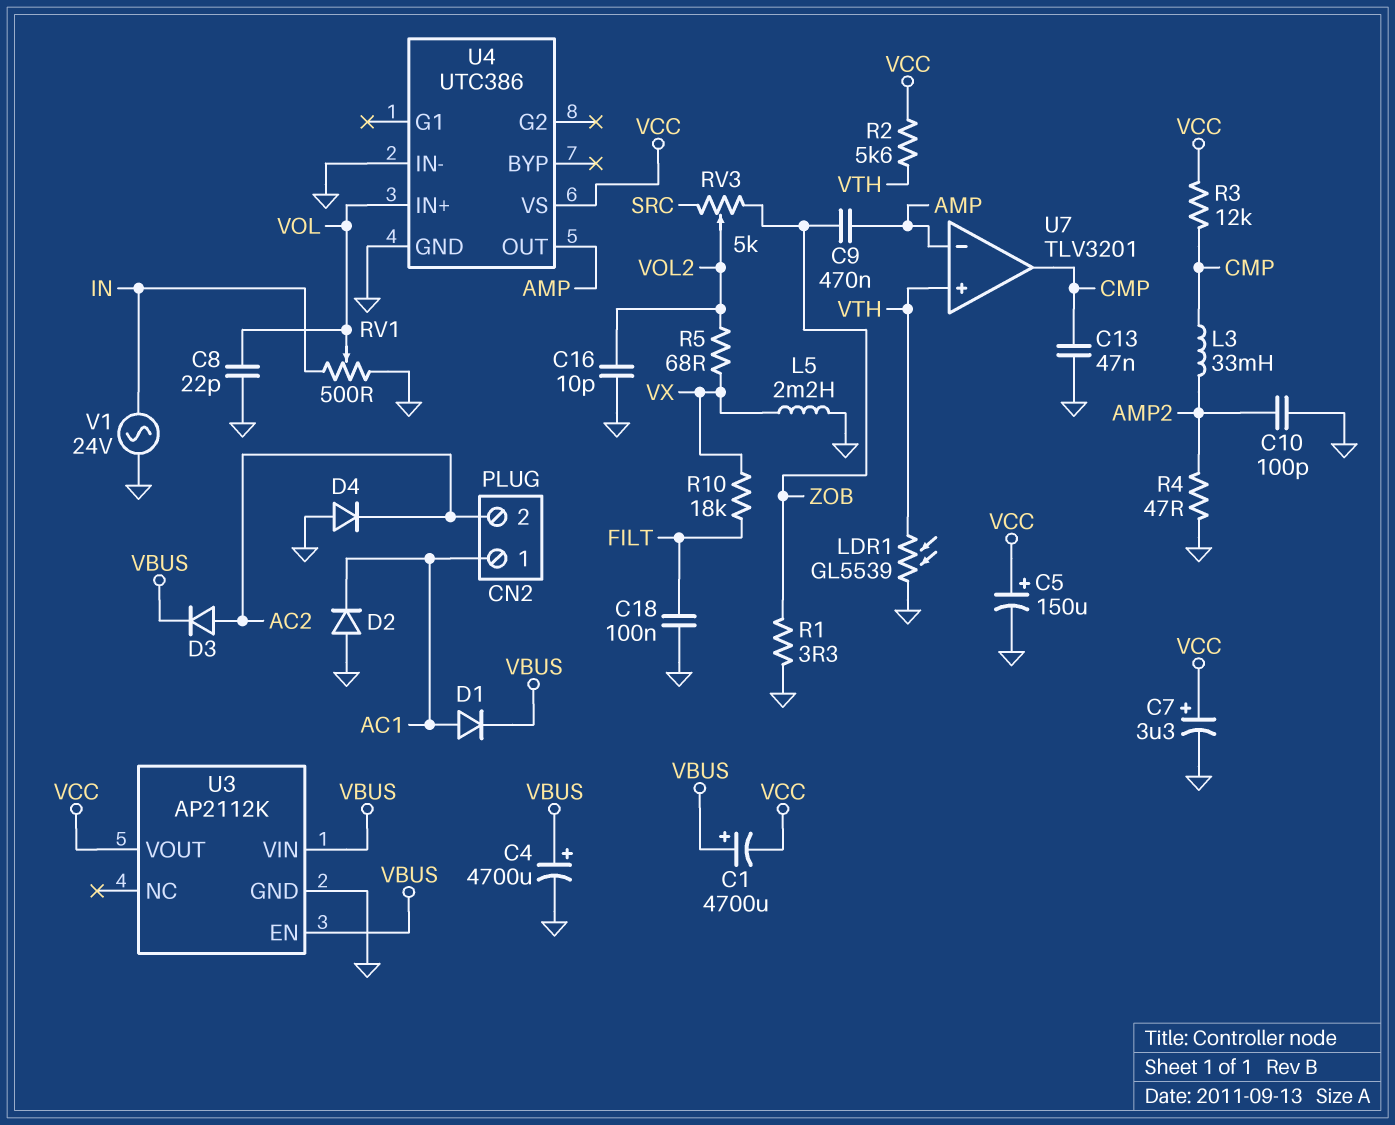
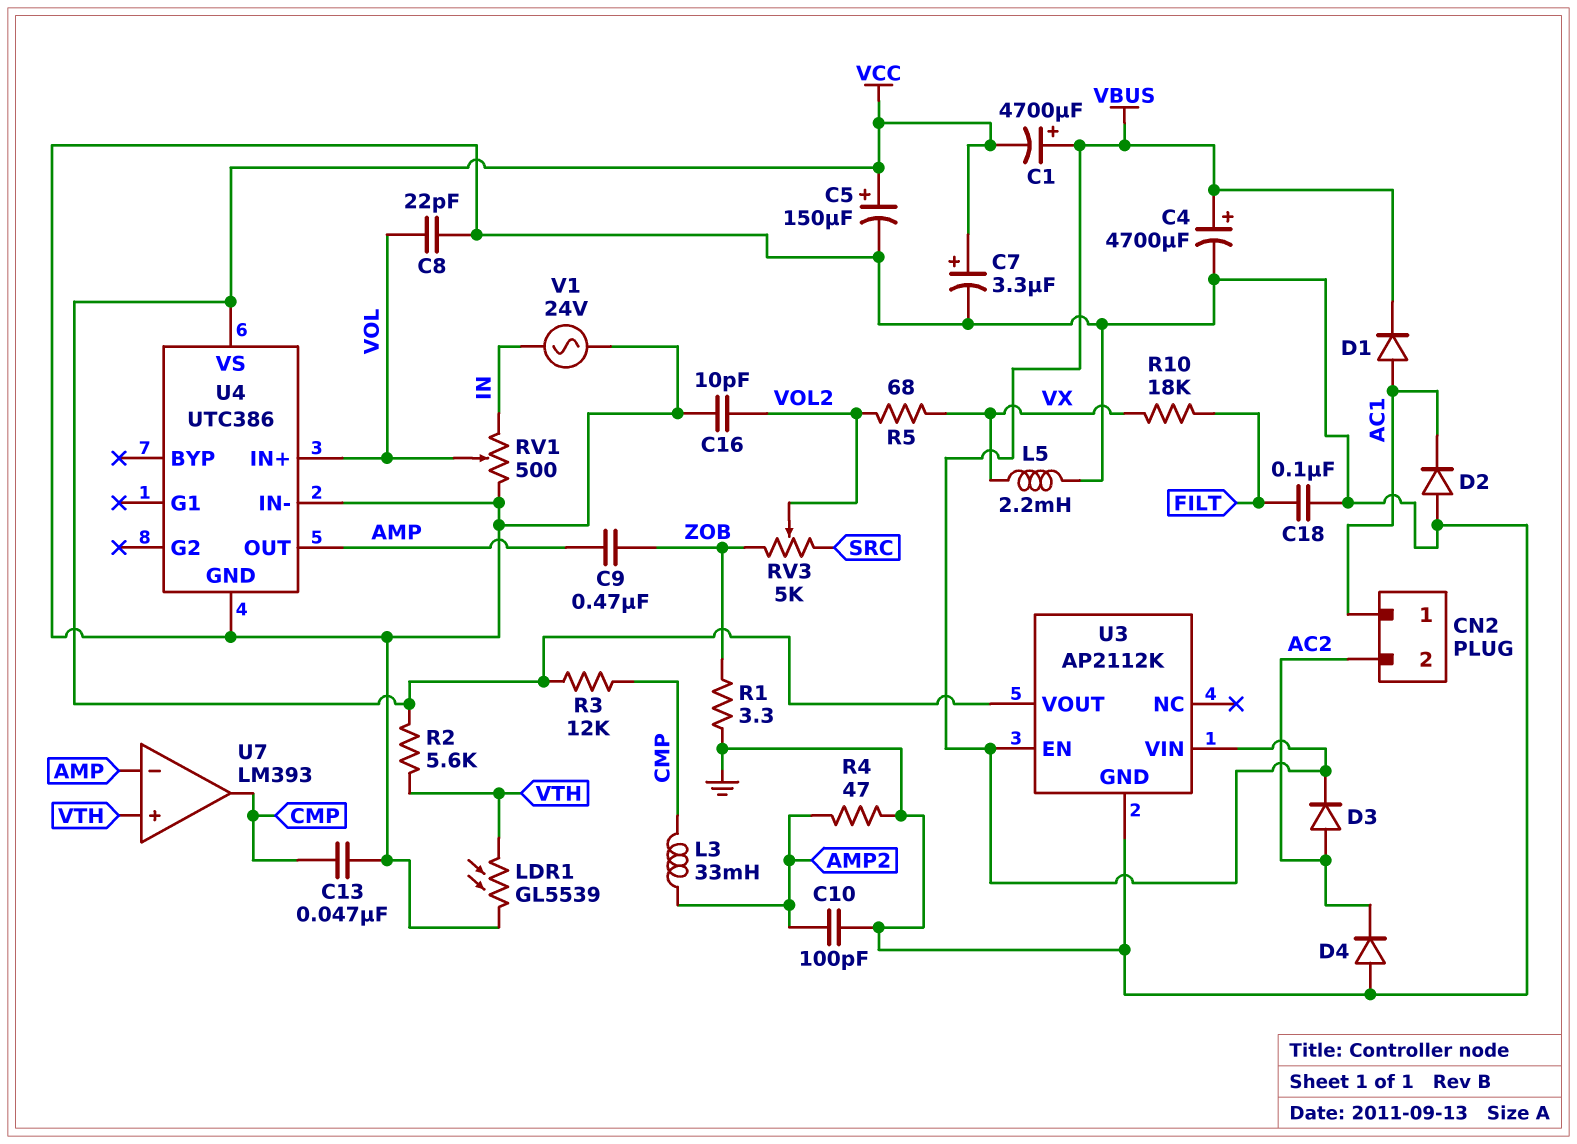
U7: TLV3201 -> LM393

